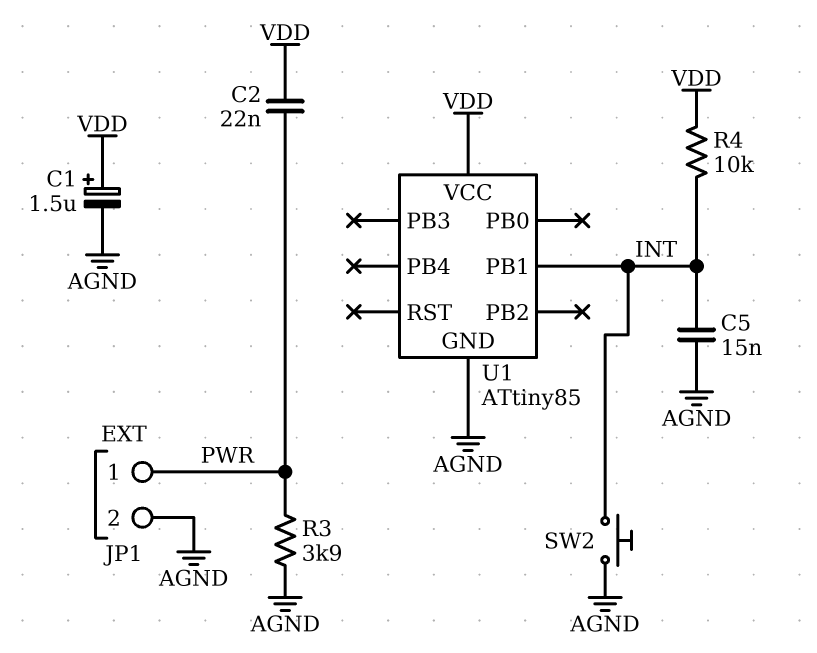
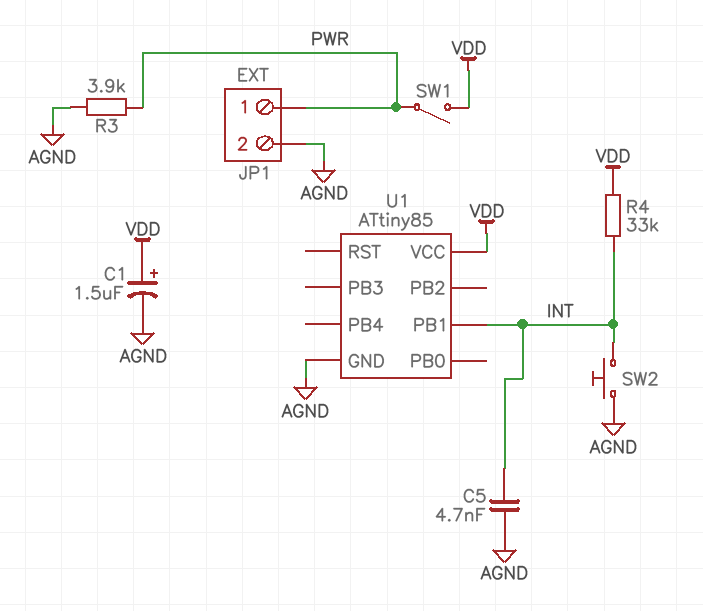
C2: 22nF (PWR, VDD) -> none
C5: 15nF (AGND, INT) -> 4.7nF (AGND, INT)
R4: 10k (INT, VDD) -> 33k (INT, VDD)
SW1: none -> switch (PWR, VDD)

